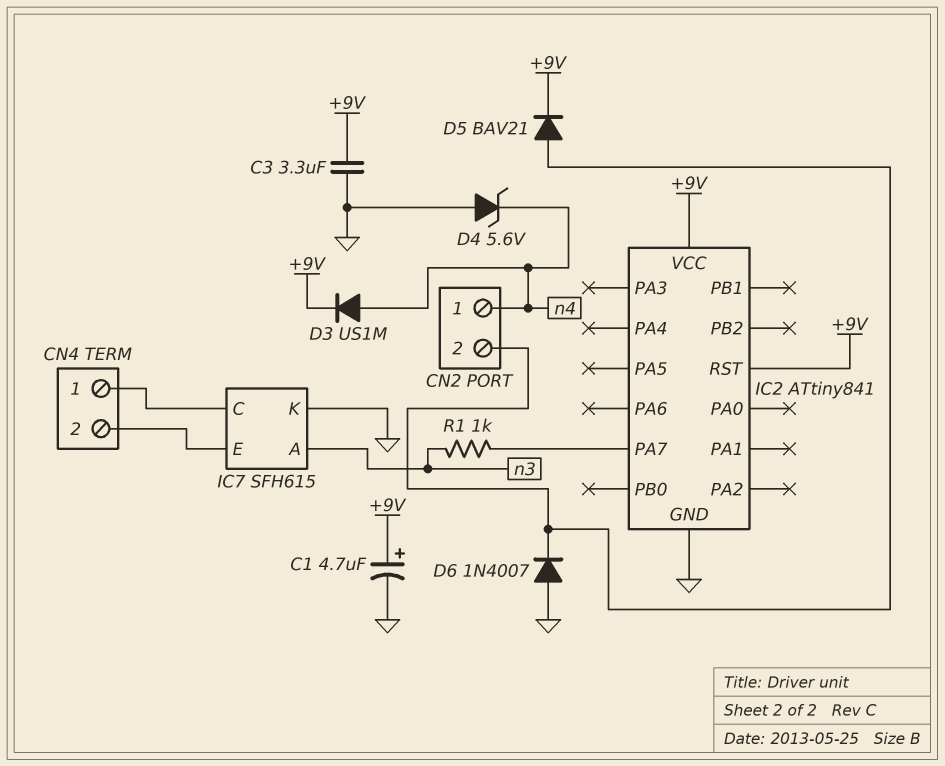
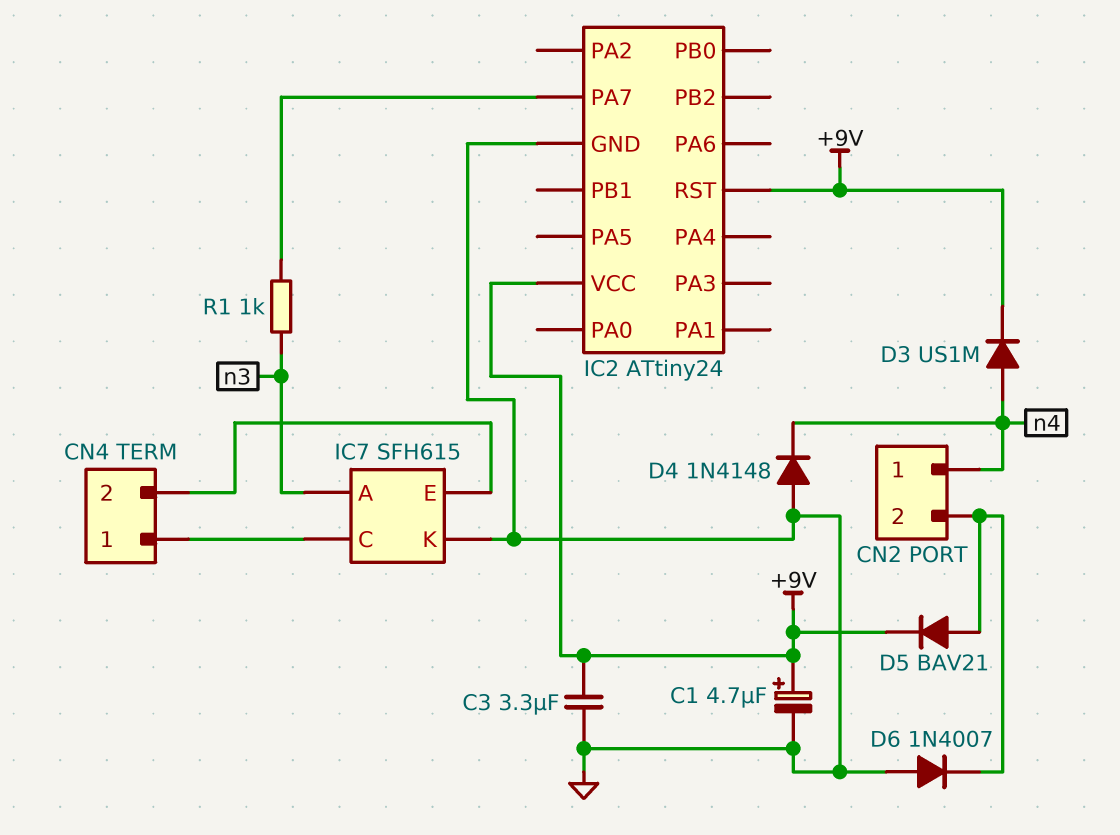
D4: zener 5.6V (A GND, K n4) -> diode 1N4148 (A GND, K n4)
IC2: ATtiny841 -> ATtiny24

